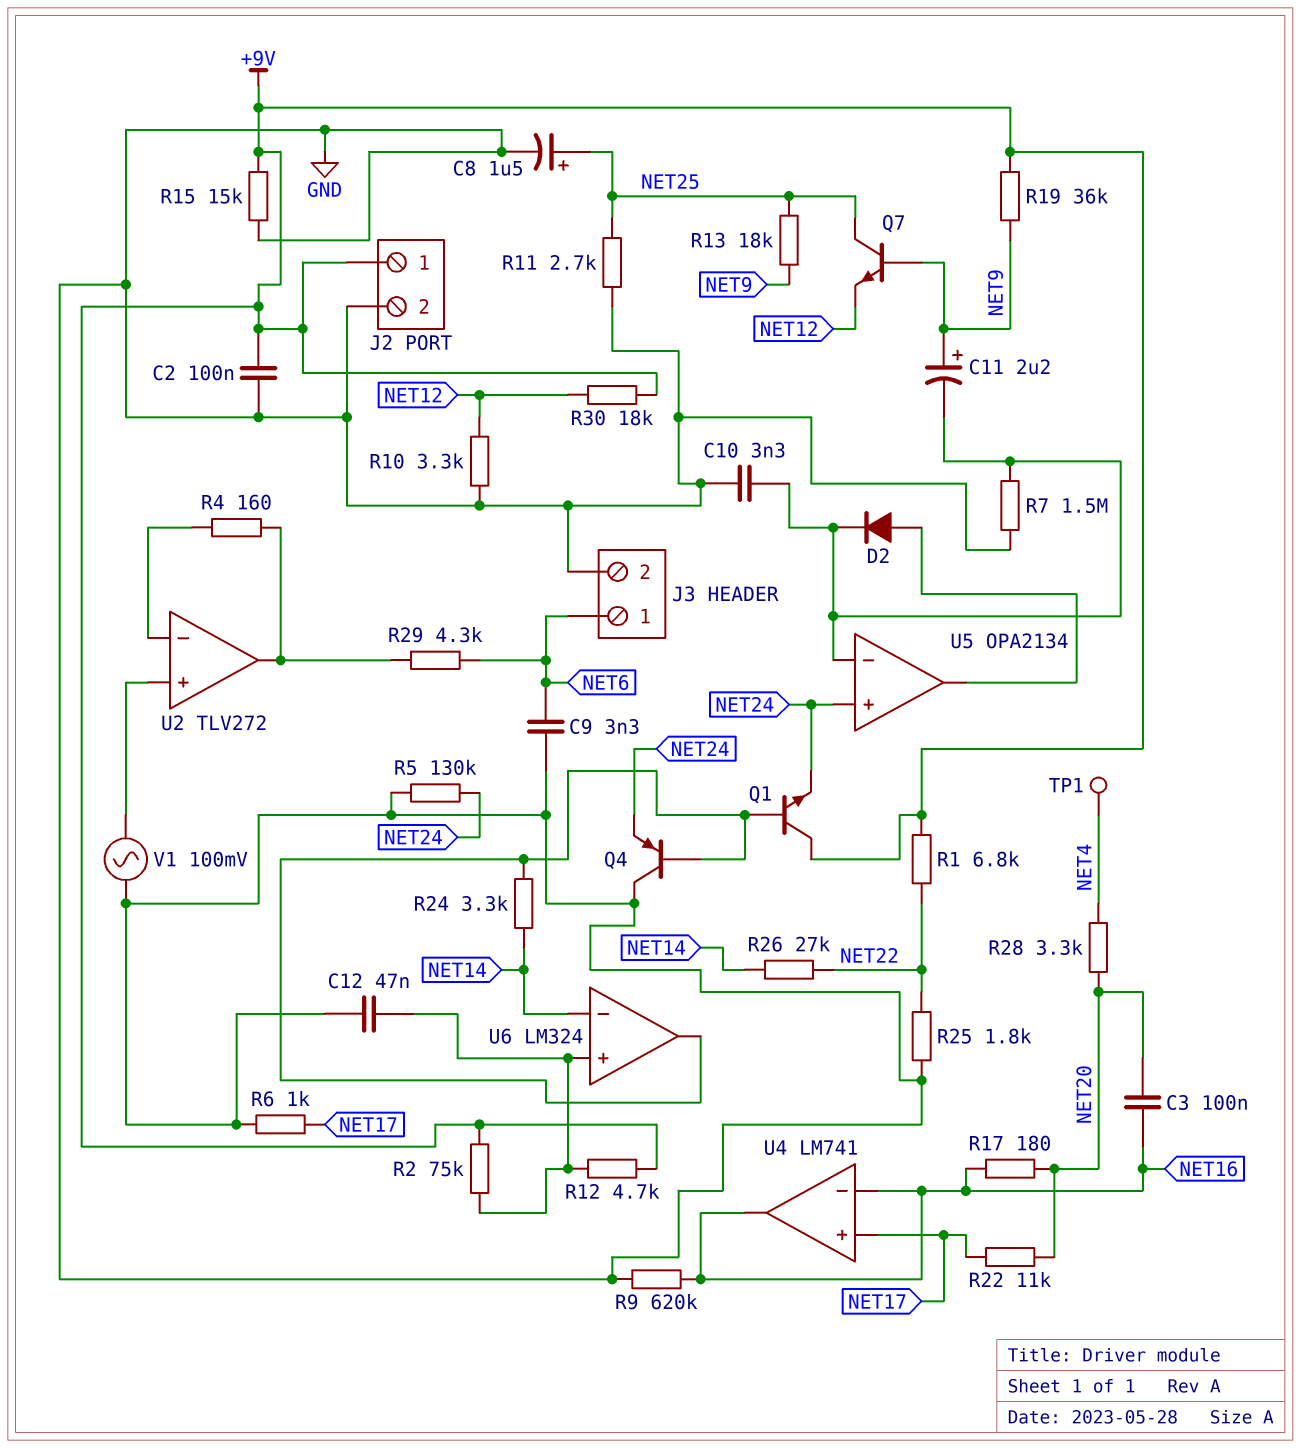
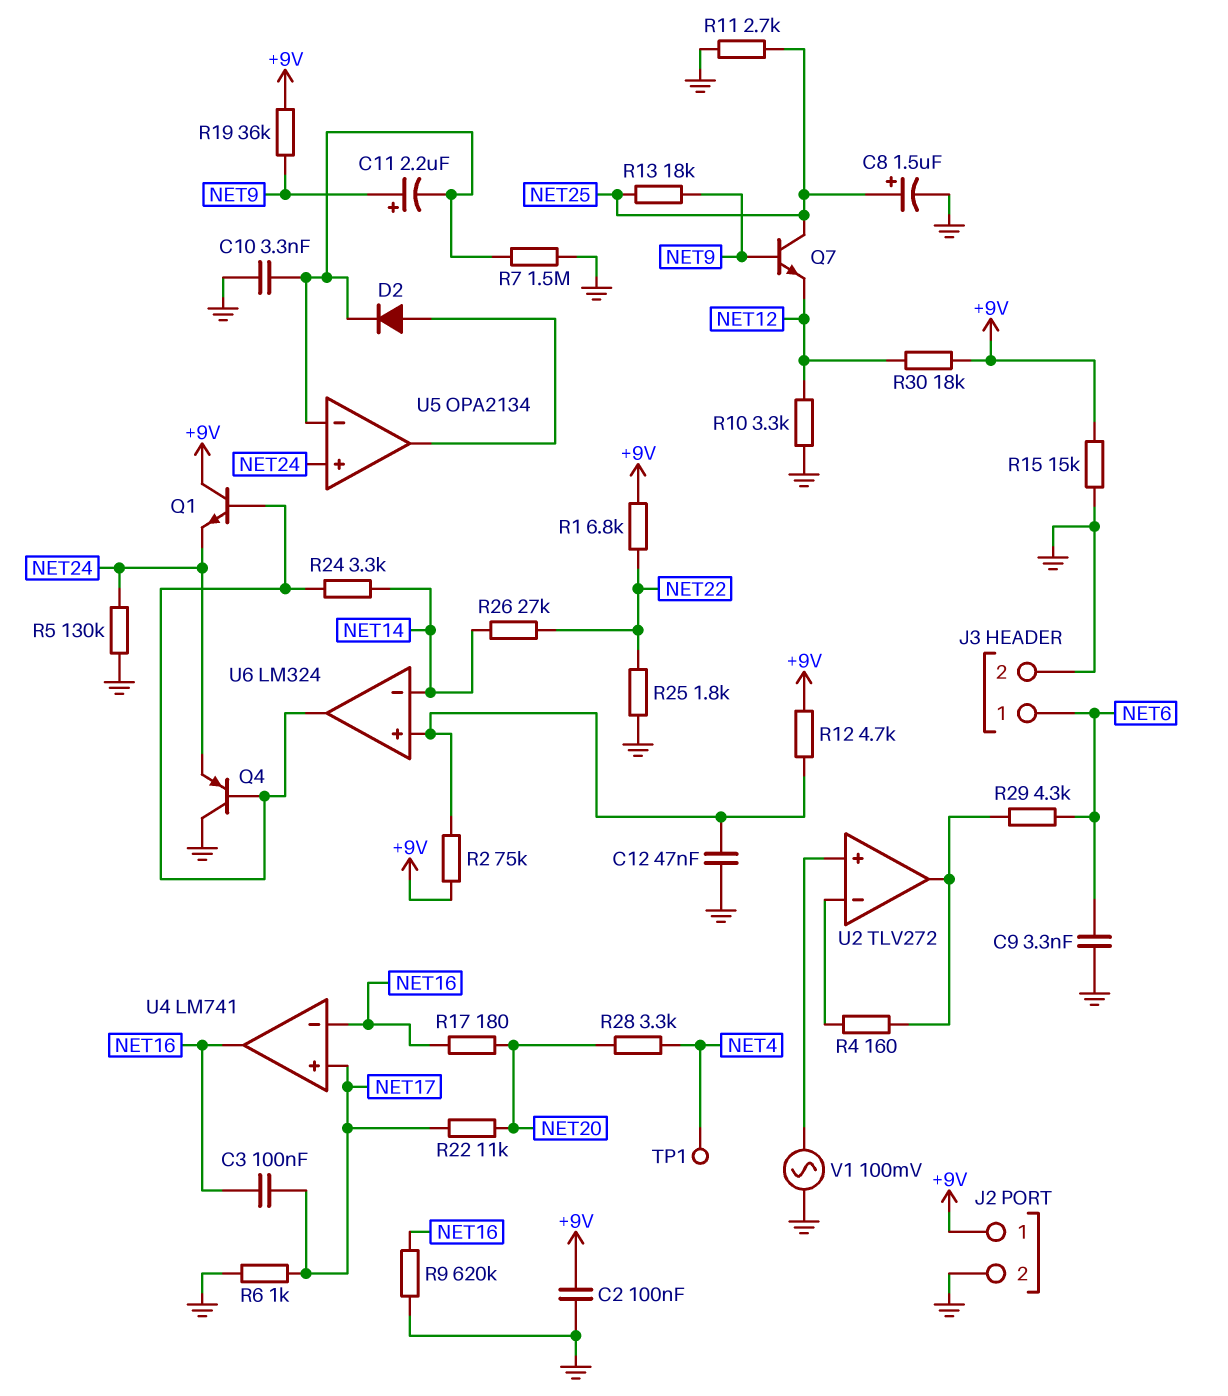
C3: 100nF (NET16, NET20) -> 100nF (NET16, NET17)

